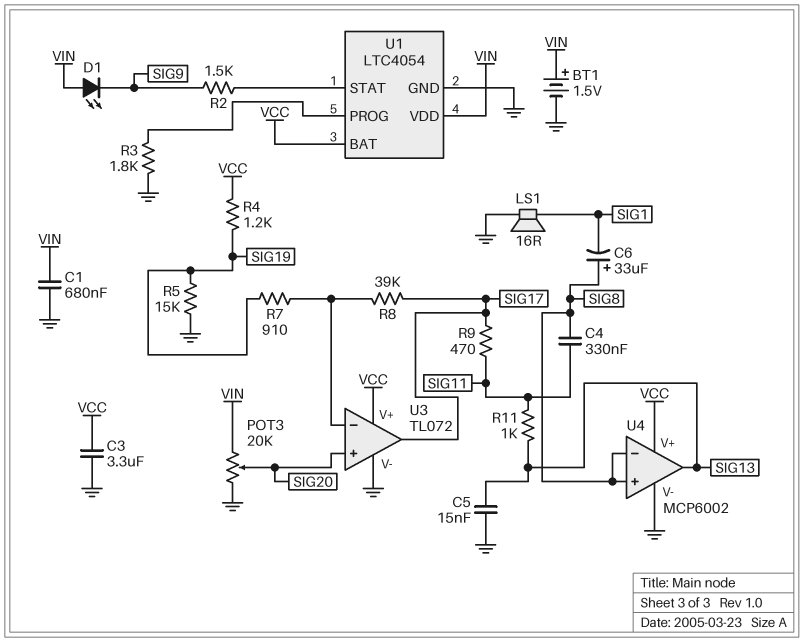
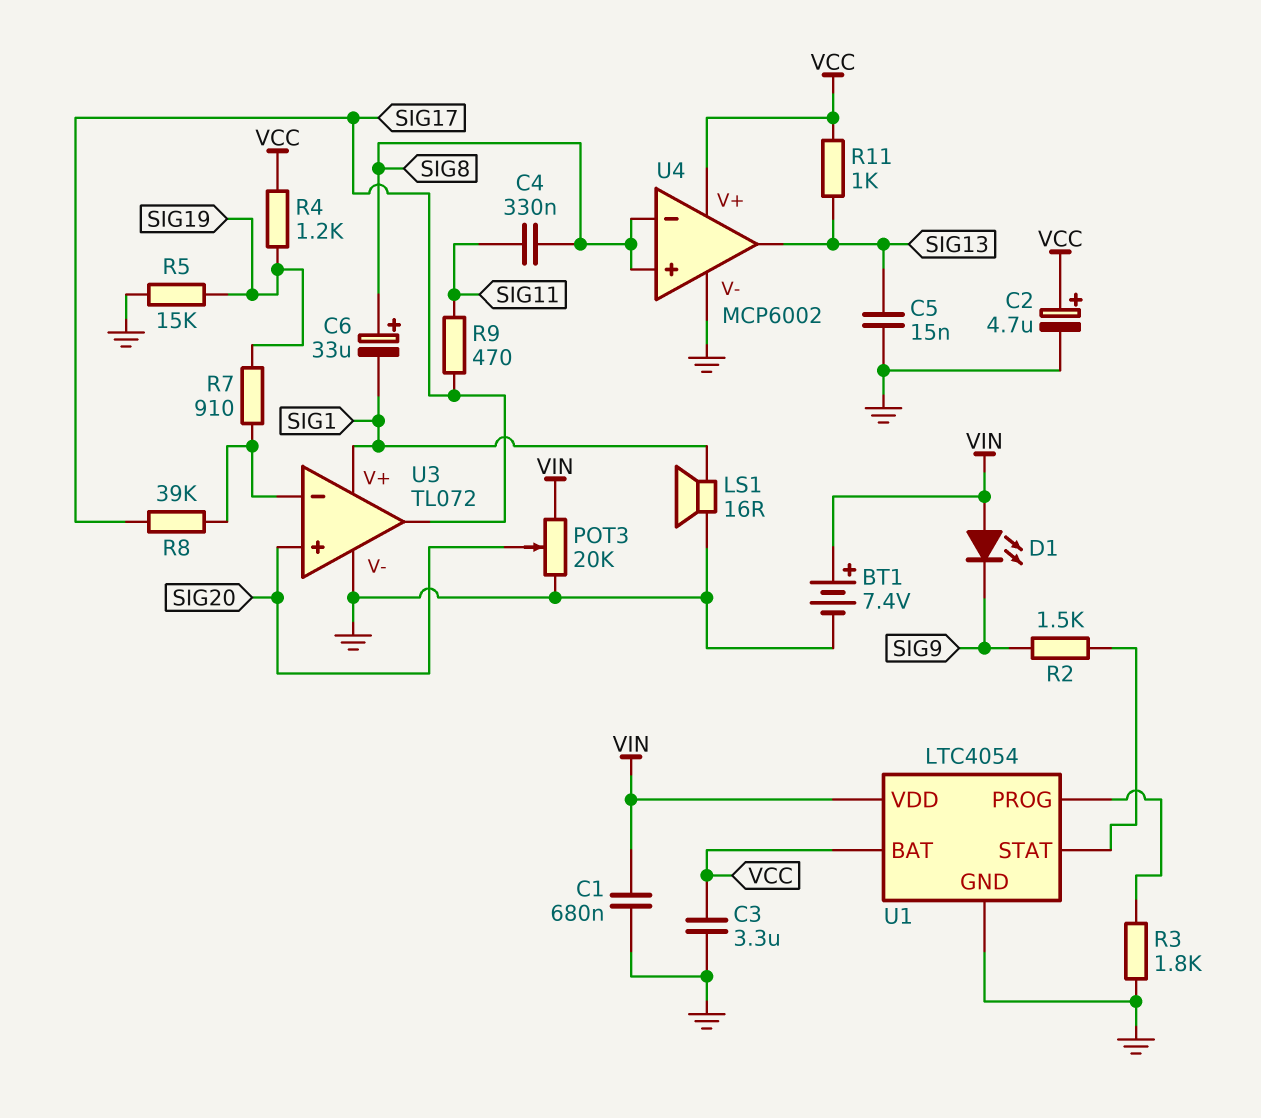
BT1: 1.5V (plus VIN, minus GND) -> 7.4V (plus VIN, minus GND)
C2: none -> 4.7uF (plus VCC, minus GND)
R11: 1k (SIG11, SIG13) -> 1k (SIG13, VCC)
U3 pin V+: VCC -> SIG1

